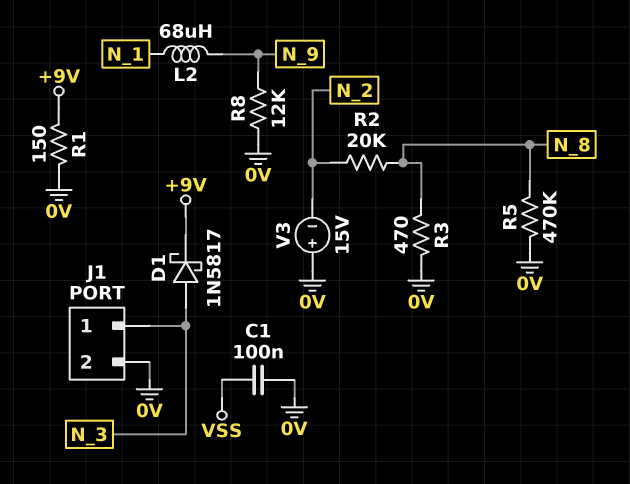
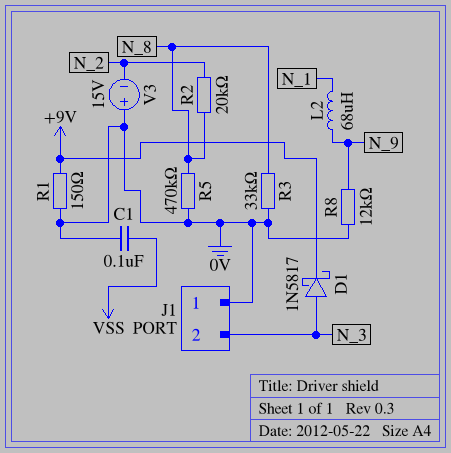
J1 pin 1: N_3 -> 0V
J1 pin 2: 0V -> N_3
R3: 470 (0V, N_8) -> 33k (0V, N_8)

